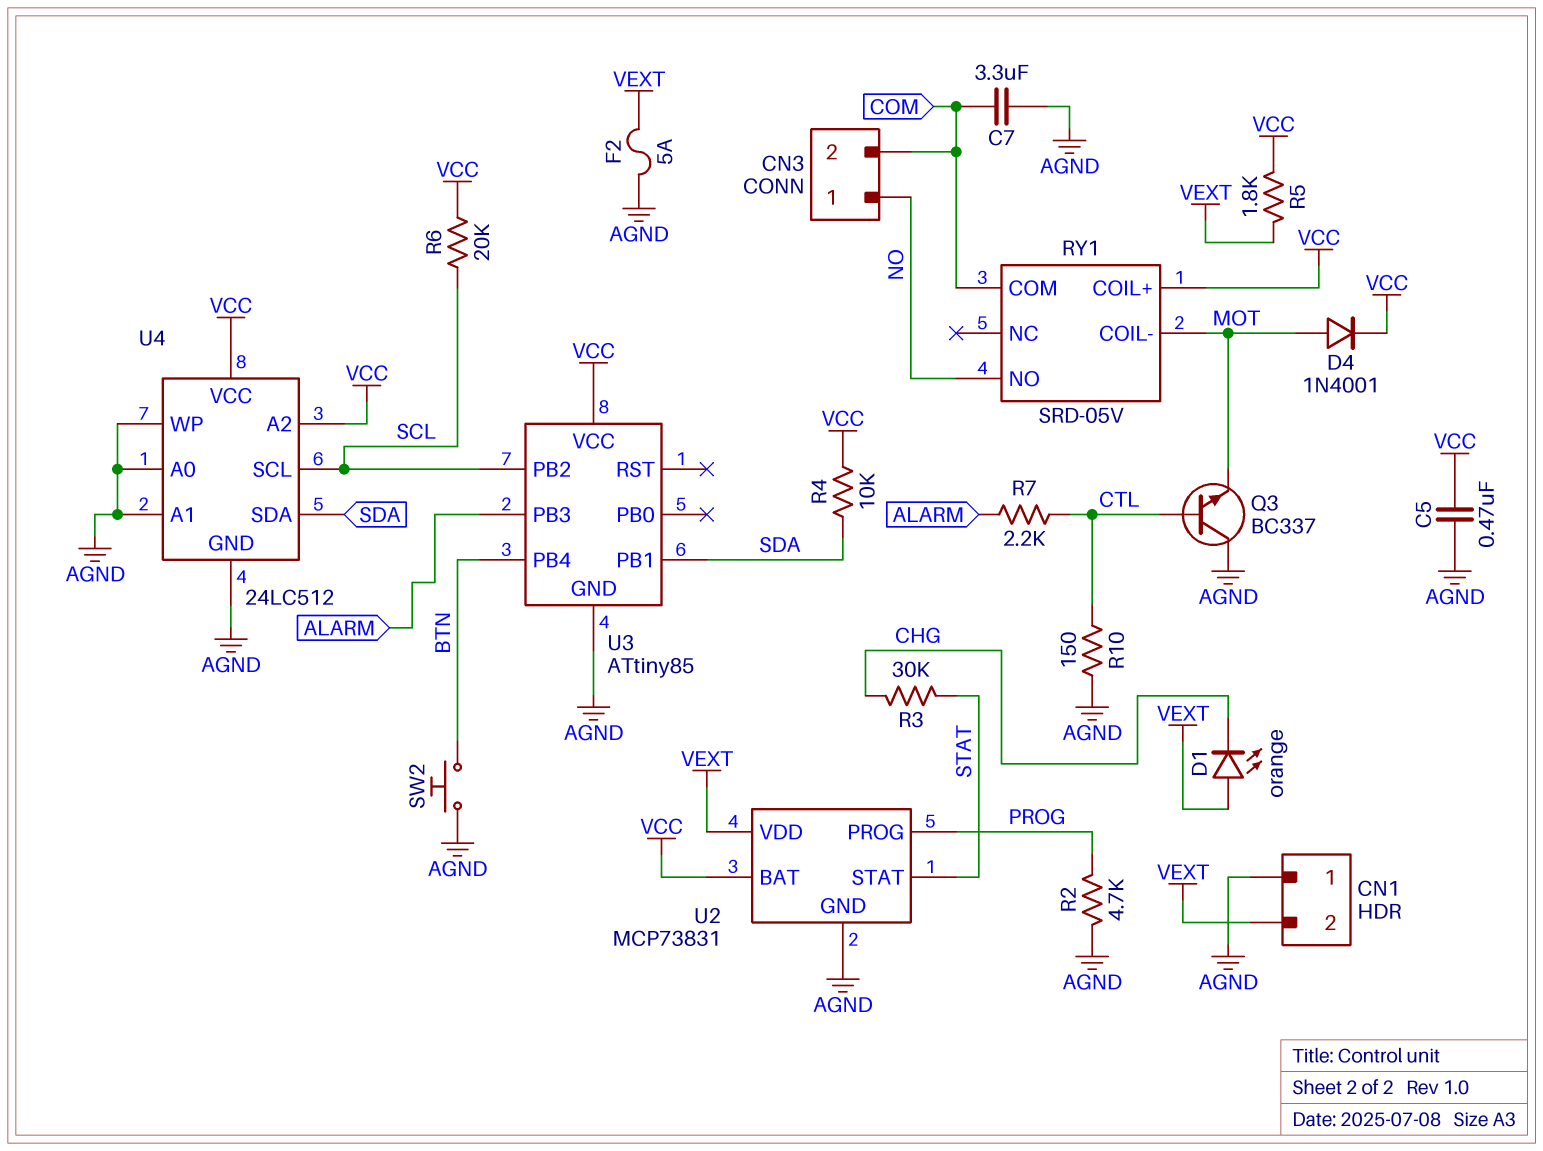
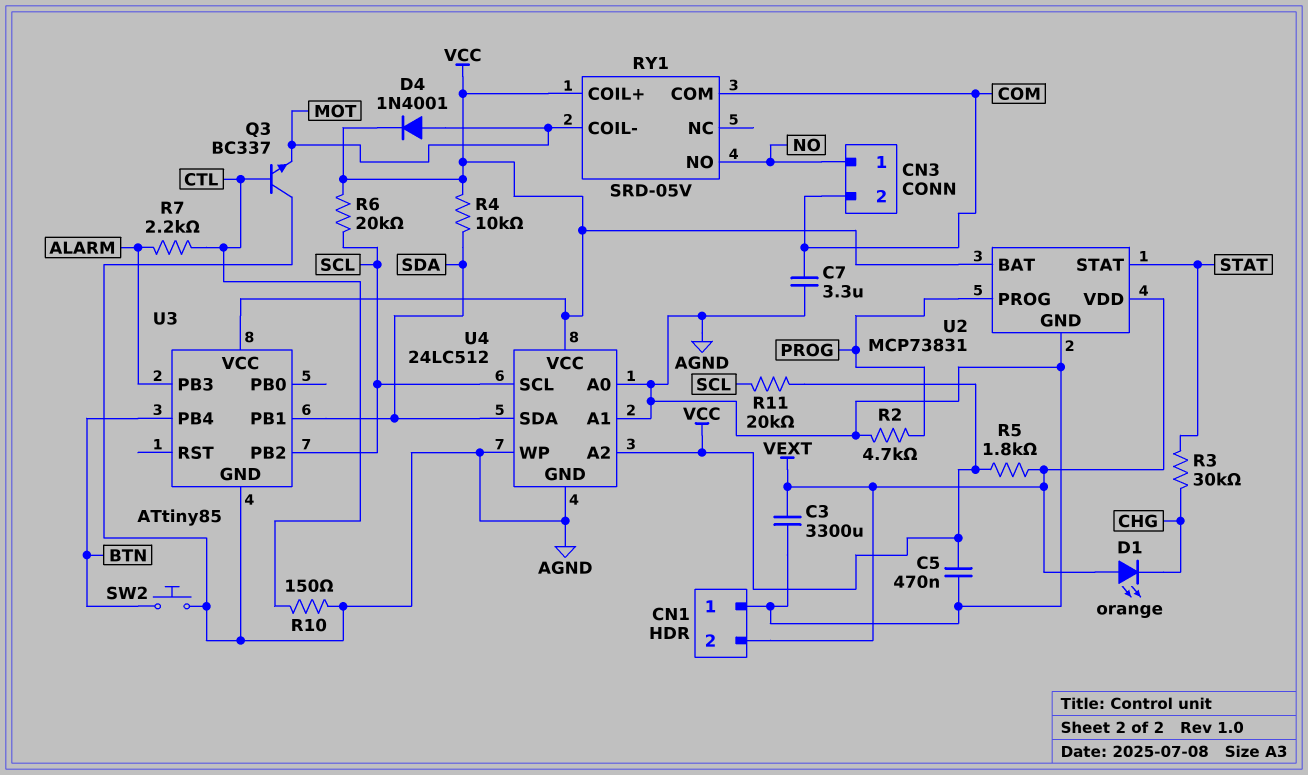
C3: none -> 3300uF (AGND, VEXT)
F2: 5A (AGND, VEXT) -> none
R11: none -> 20k (SCL, VCC)

